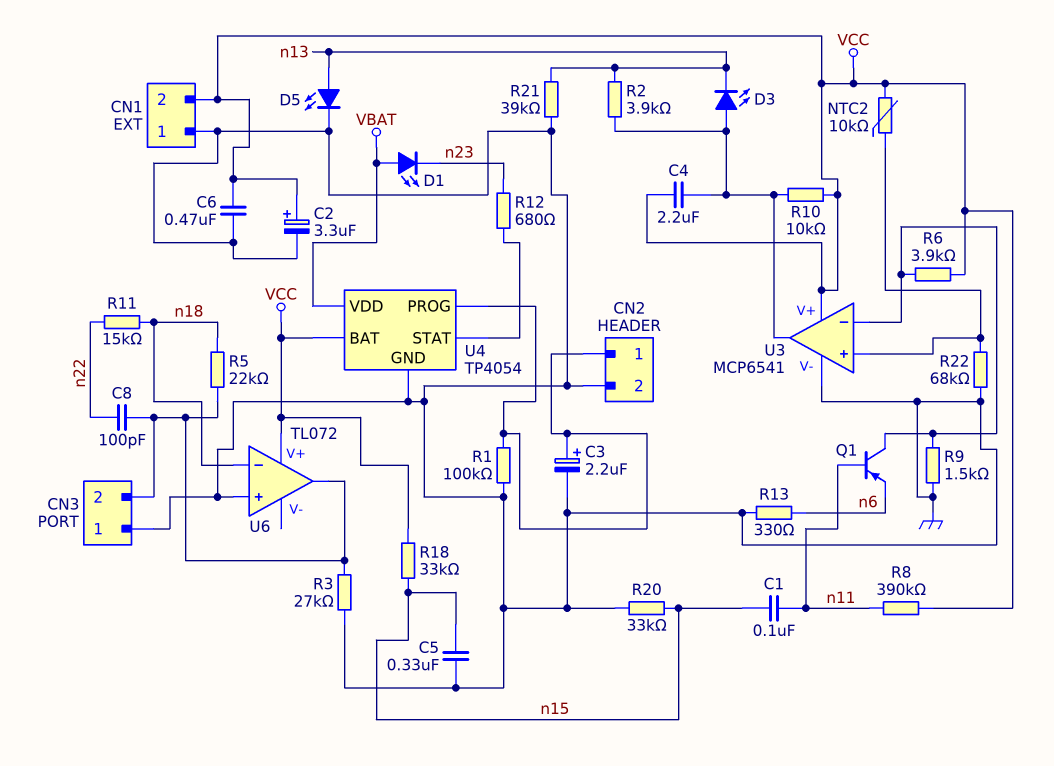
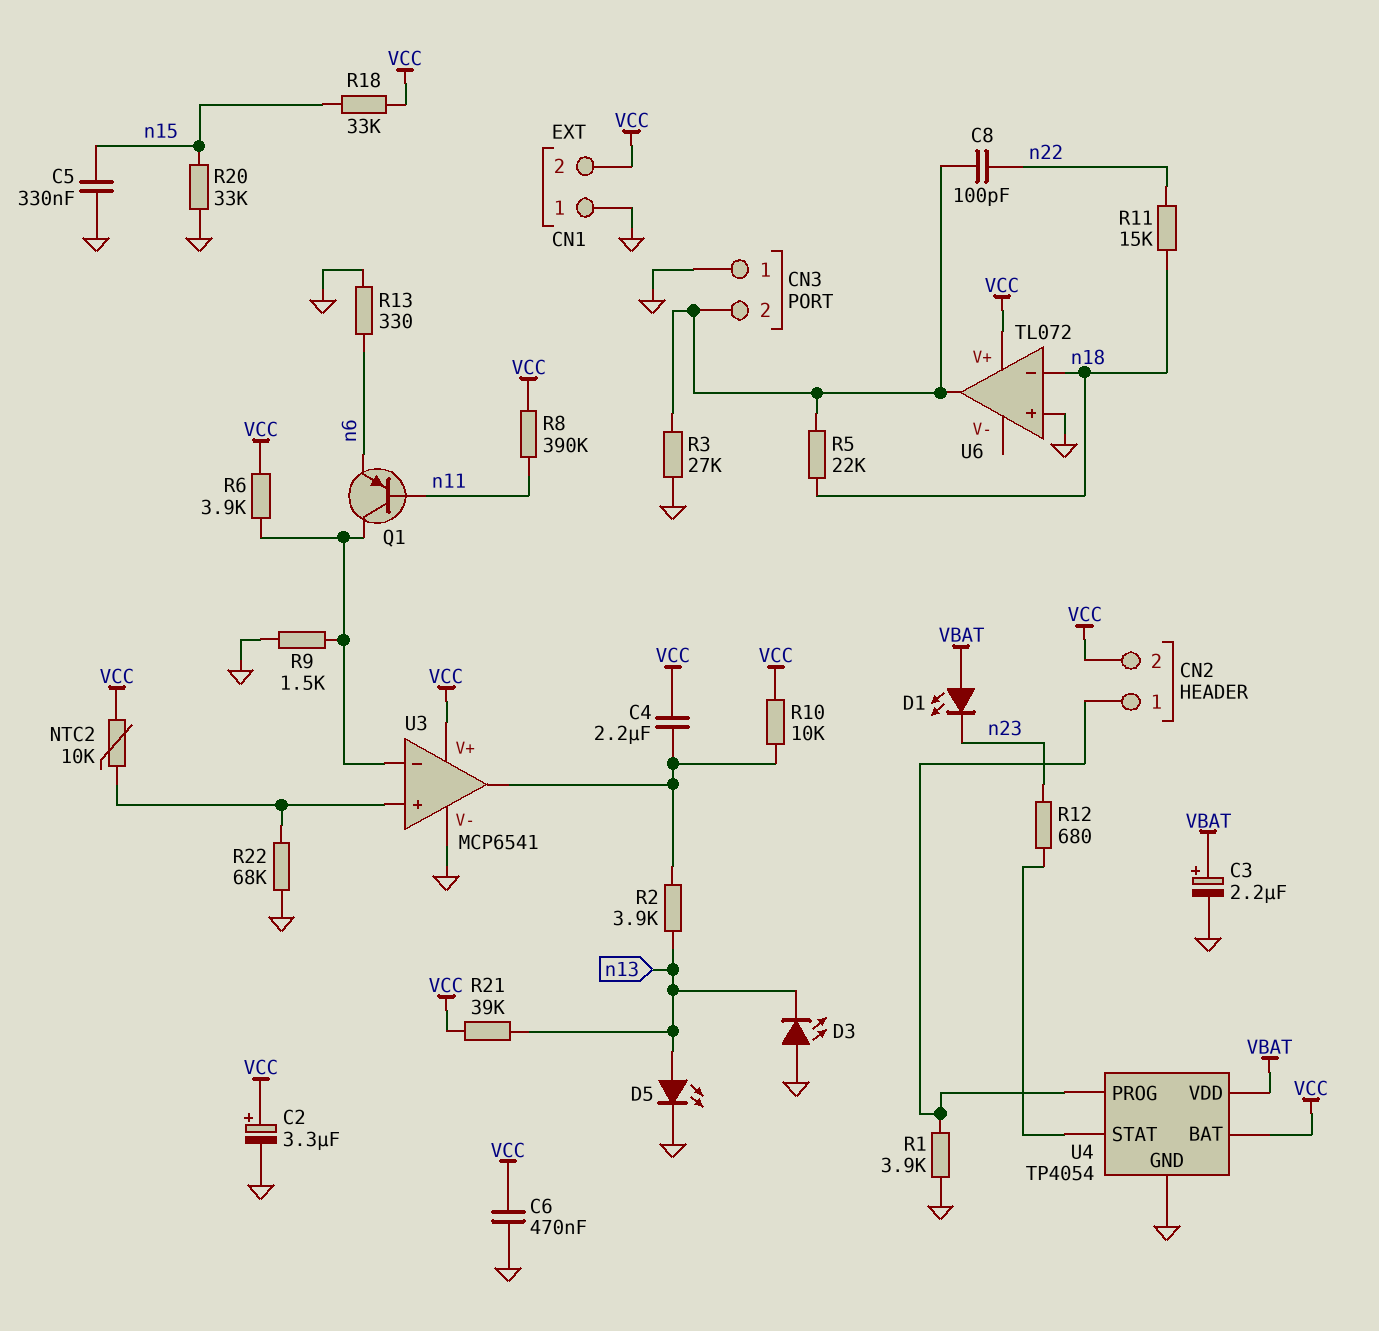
C1: 100nF (n11, n15) -> none
C3: 2.2uF (plus CN2/1, minus GND) -> 2.2uF (plus VBAT, minus GND)
CN2 pin 2: GND -> VCC
D3: LED (A U3/out, K n13) -> LED (A GND, K n13)
R1: 100k (CN2/1, GND) -> 3.9k (CN2/1, GND)
R21: 39k (GND, n13) -> 39k (VCC, n13)

